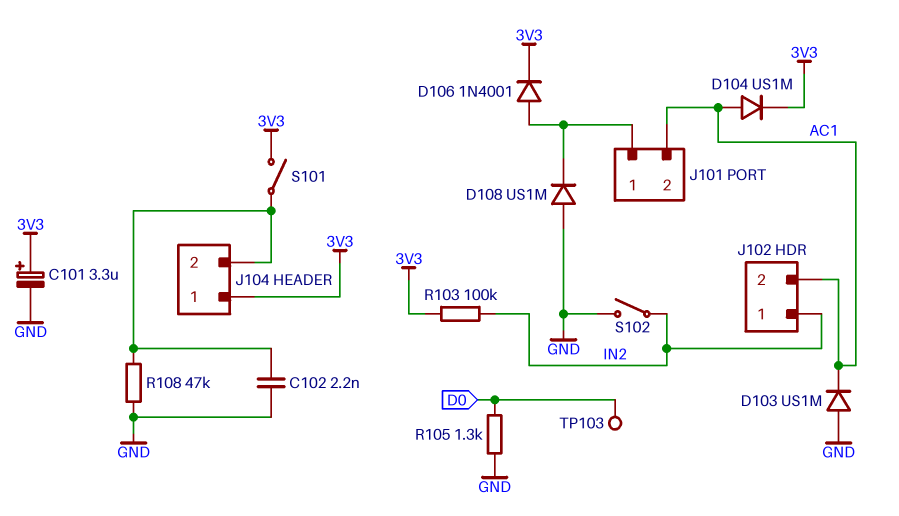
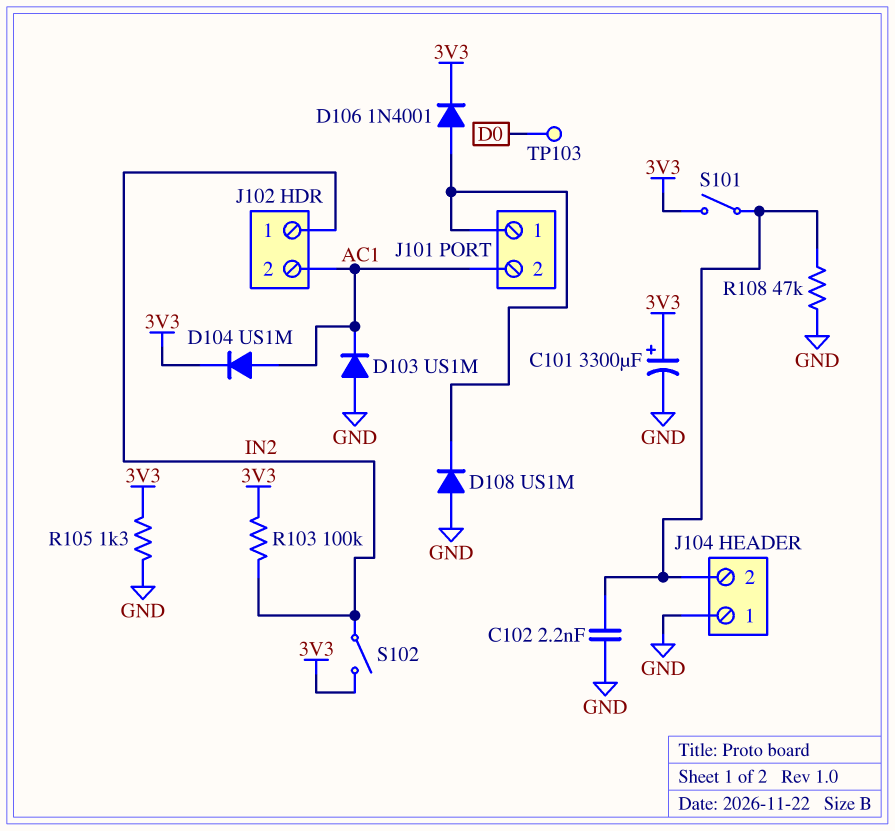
C101: 3.3uF (plus 3V3, minus GND) -> 3300uF (plus 3V3, minus GND)
J104 pin 1: 3V3 -> GND
R105: 1.3k (D0, GND) -> 1.3k (3V3, GND)
S102: switch (GND, IN2) -> switch (3V3, IN2)

